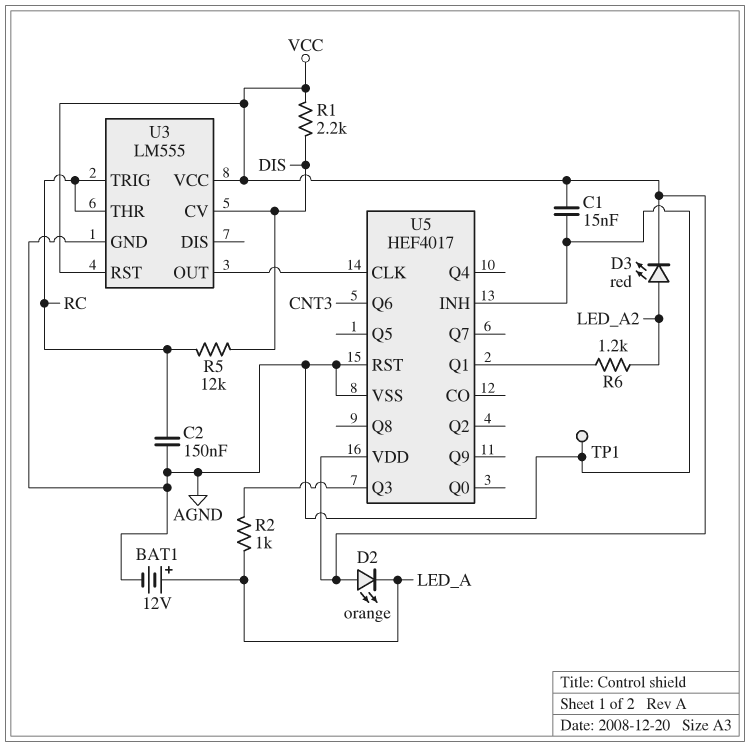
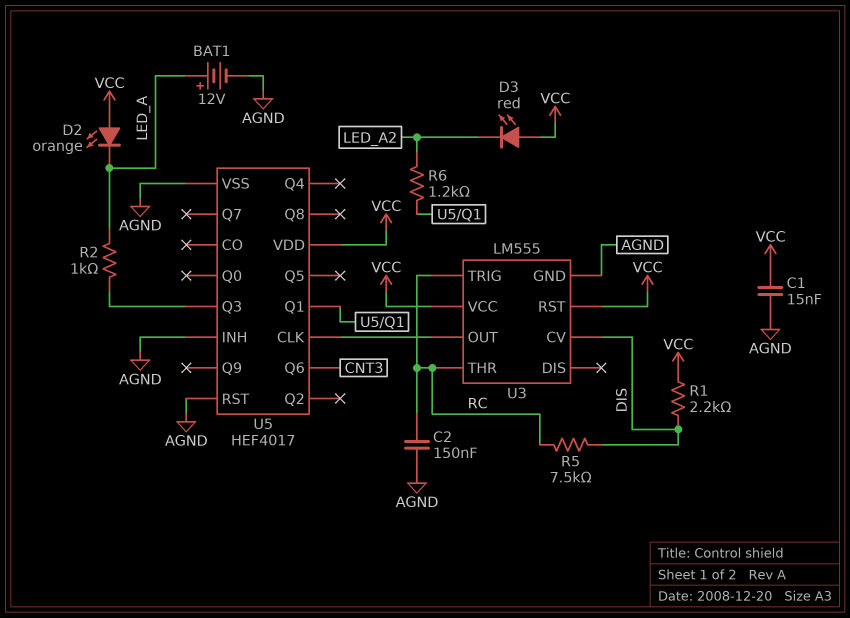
D3: LED red (A LED_A2, K VCC) -> LED red (A VCC, K LED_A2)
R5: 12k (DIS, RC) -> 7.5k (DIS, RC)
TP1: test point (AGND) -> none

